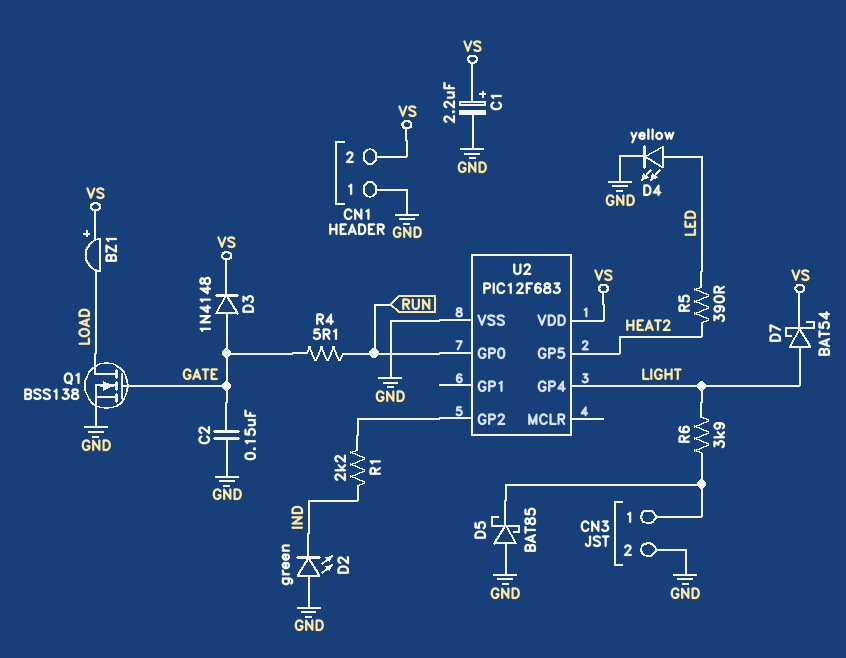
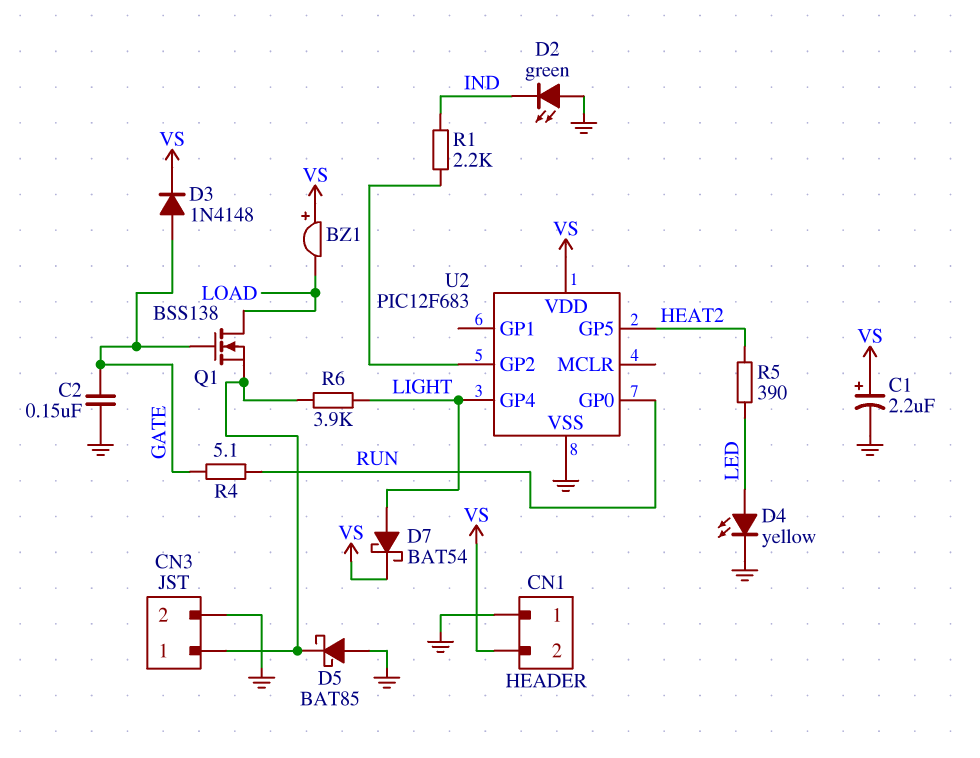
Q1: NMOS BSS138 (G GATE, D LOAD, S GND) -> NMOS BSS138 (G GATE, D LOAD, S CN3/1)

